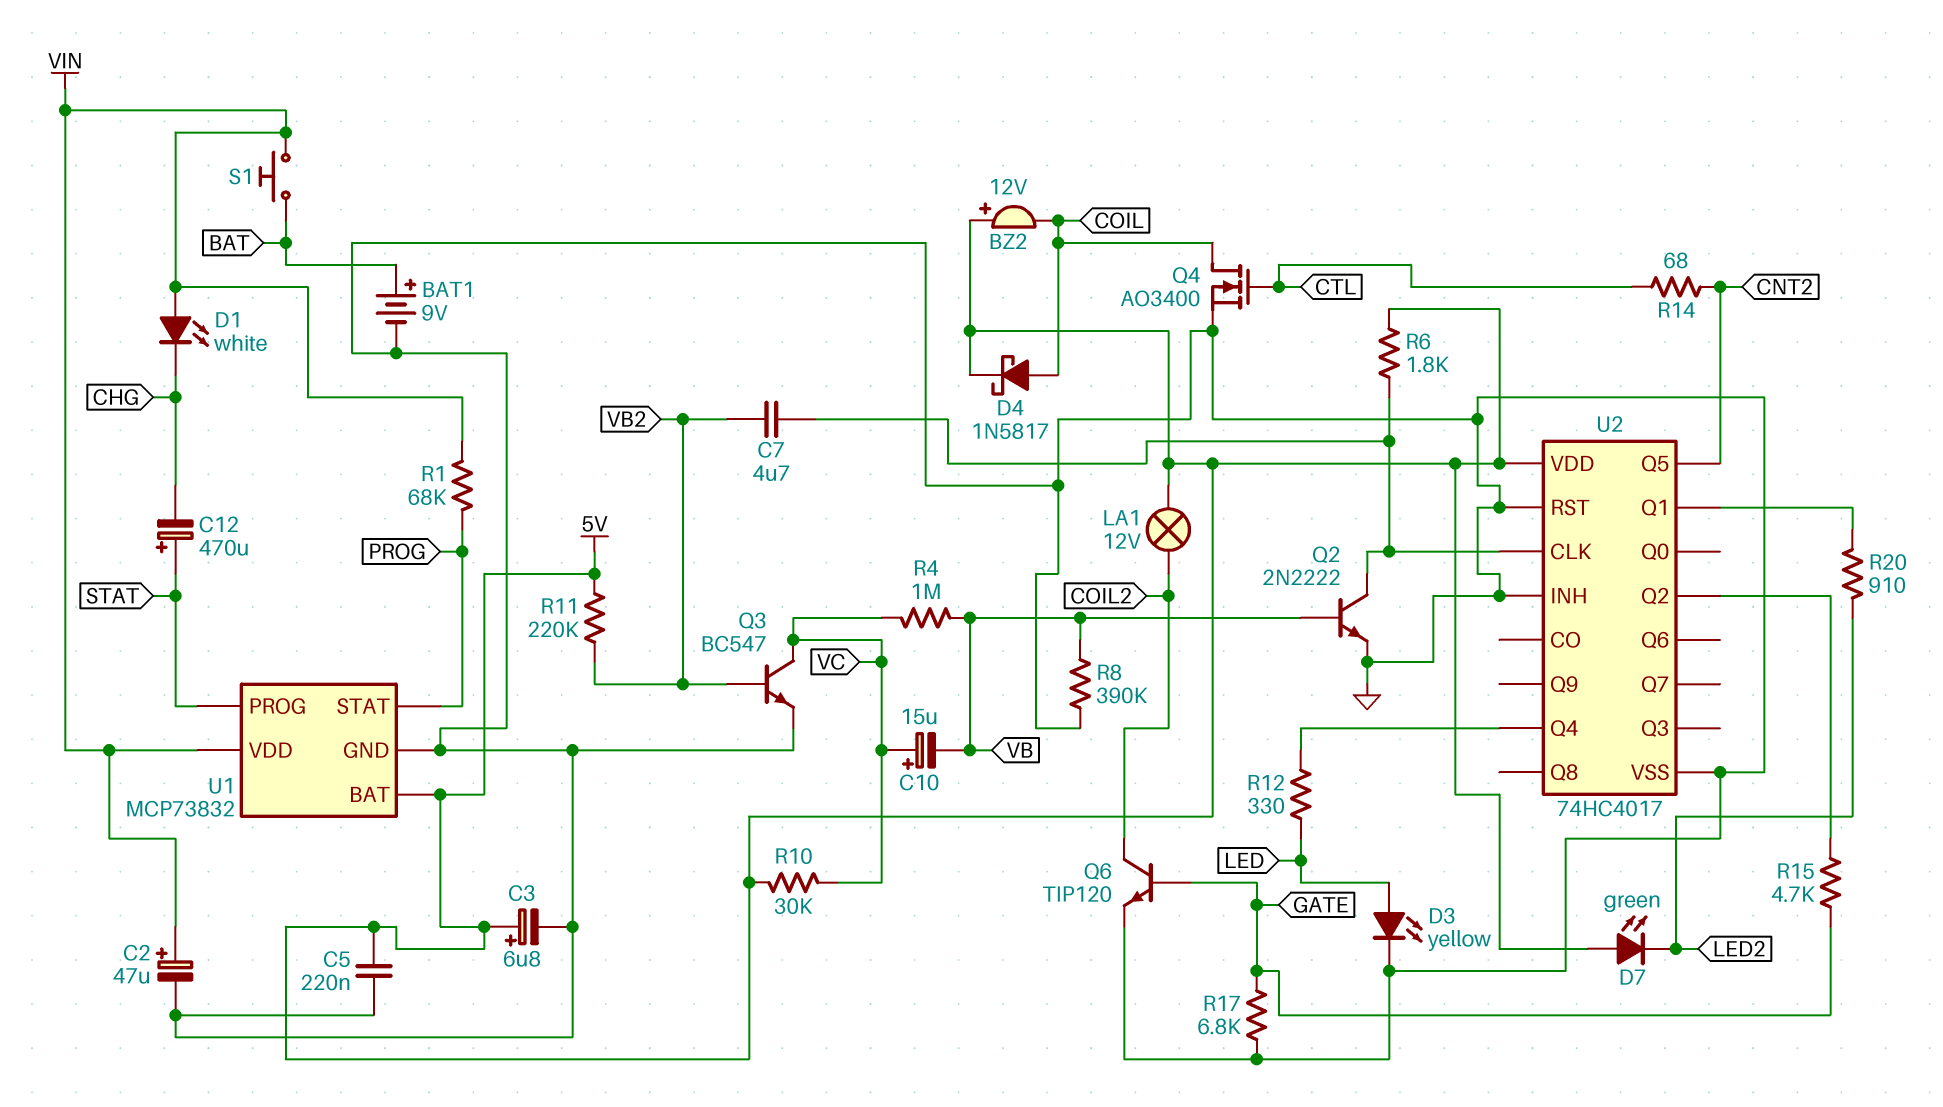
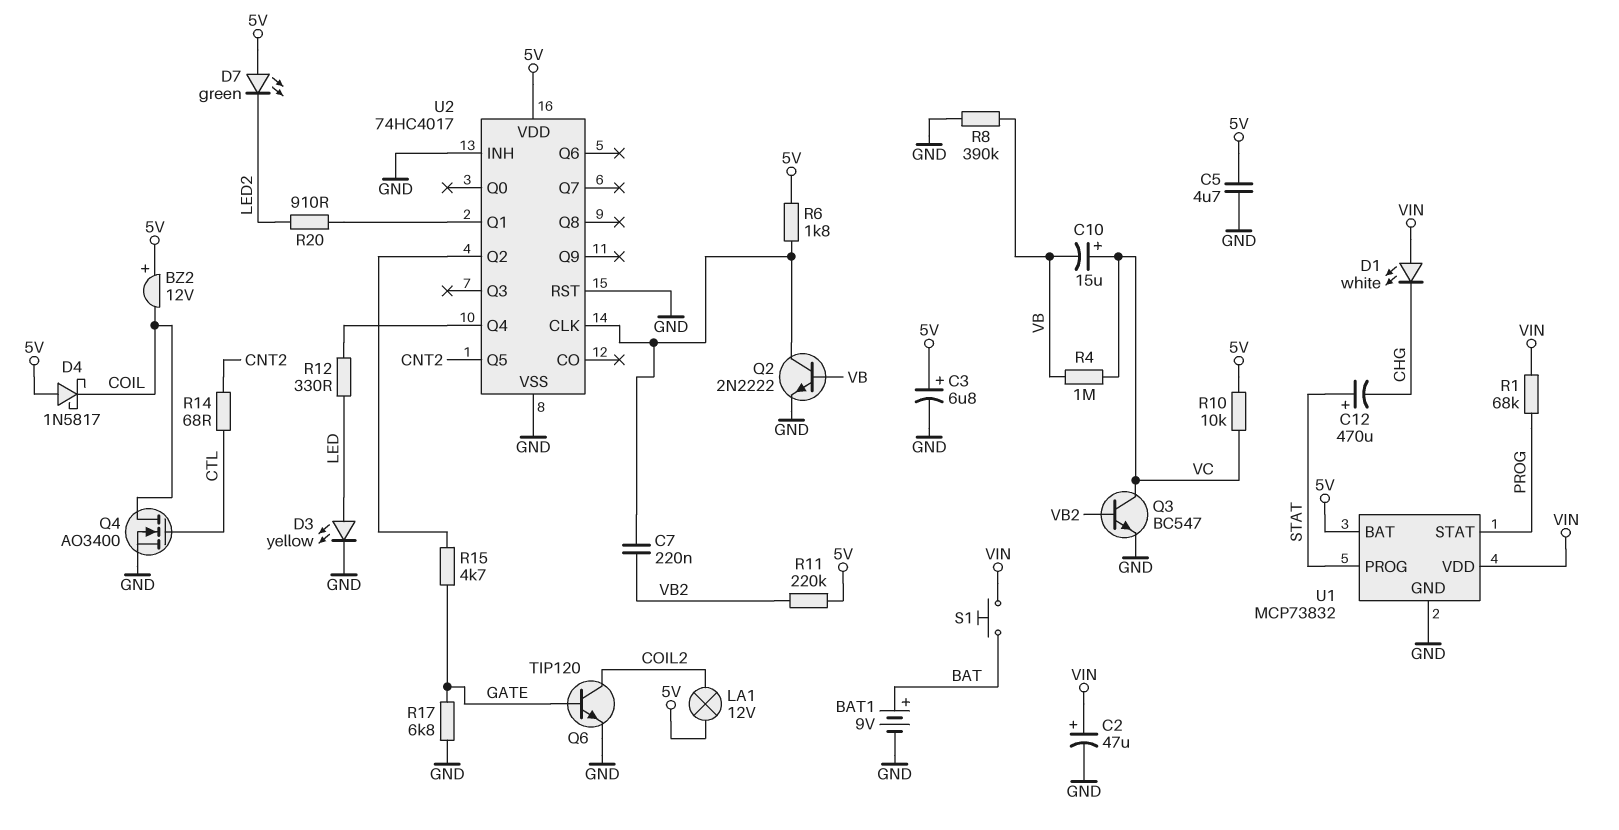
C5: 220nF (5V, GND) -> 4.7uF (5V, GND)
C7: 4.7uF (U2/CLK, VB2) -> 220nF (U2/CLK, VB2)
D4: schottky 1N5817 (A COIL, K 5V) -> schottky 1N5817 (A 5V, K COIL)
R10: 30k (5V, VC) -> 10k (5V, VC)

